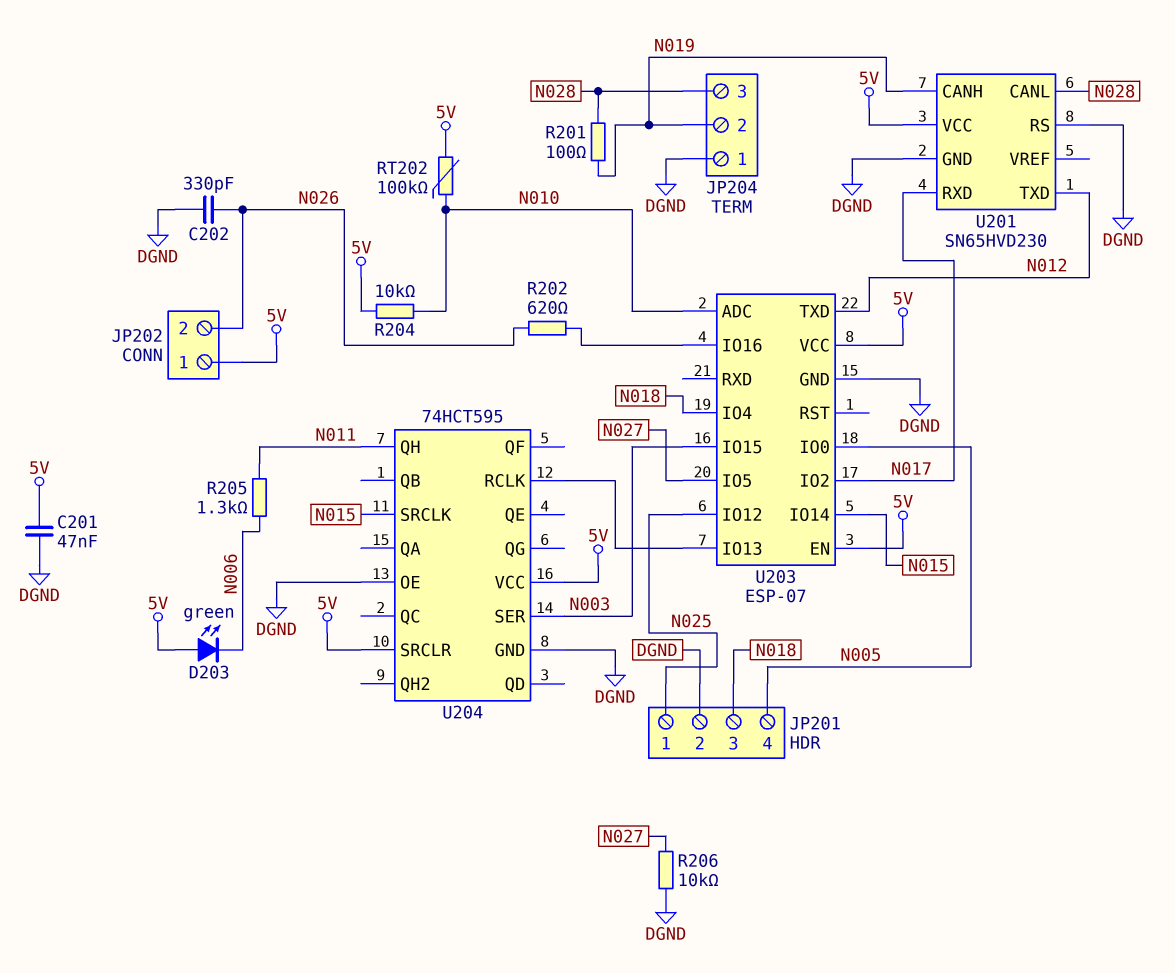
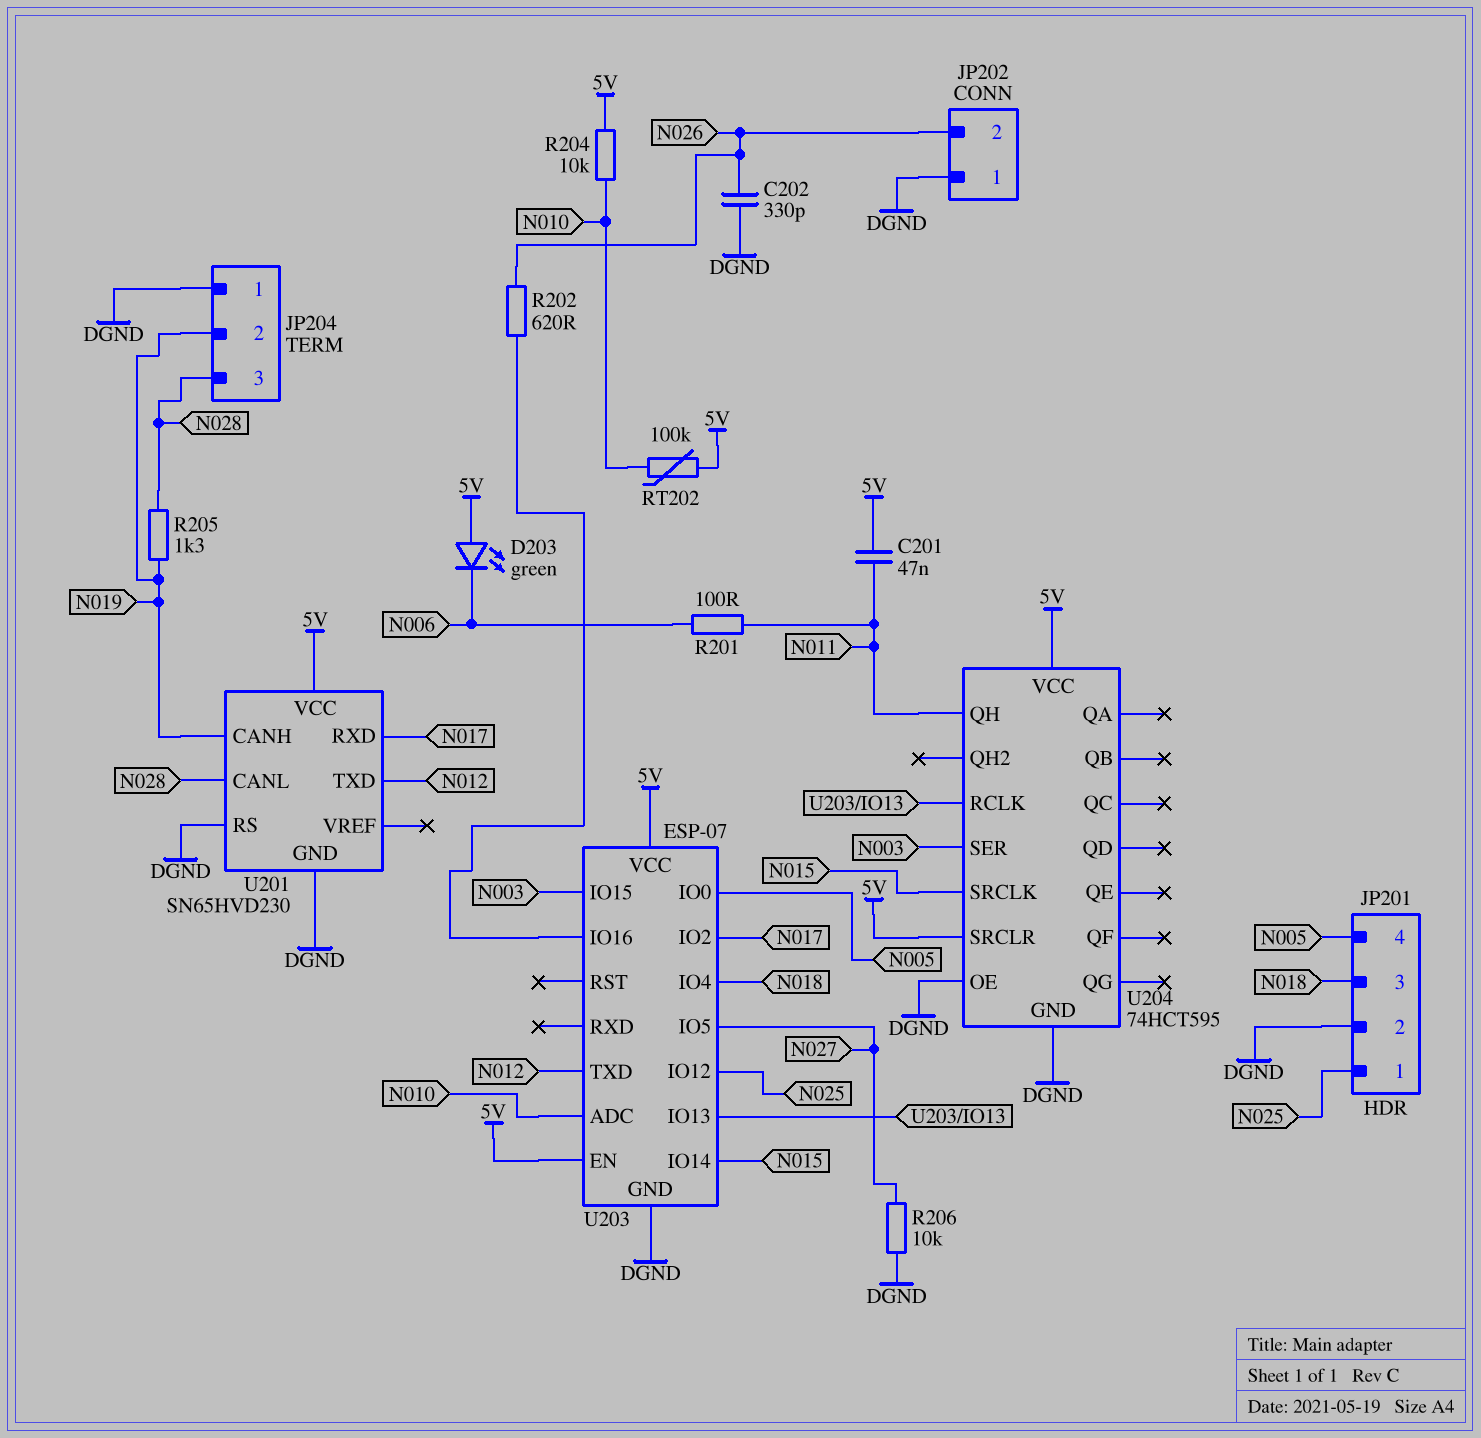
C201: 47nF (5V, DGND) -> 47nF (5V, N011)
JP202 pin 1: 5V -> DGND
R201: 100 (N019, N028) -> 100 (N006, N011)
R205: 1.3k (N006, N011) -> 1.3k (N019, N028)

